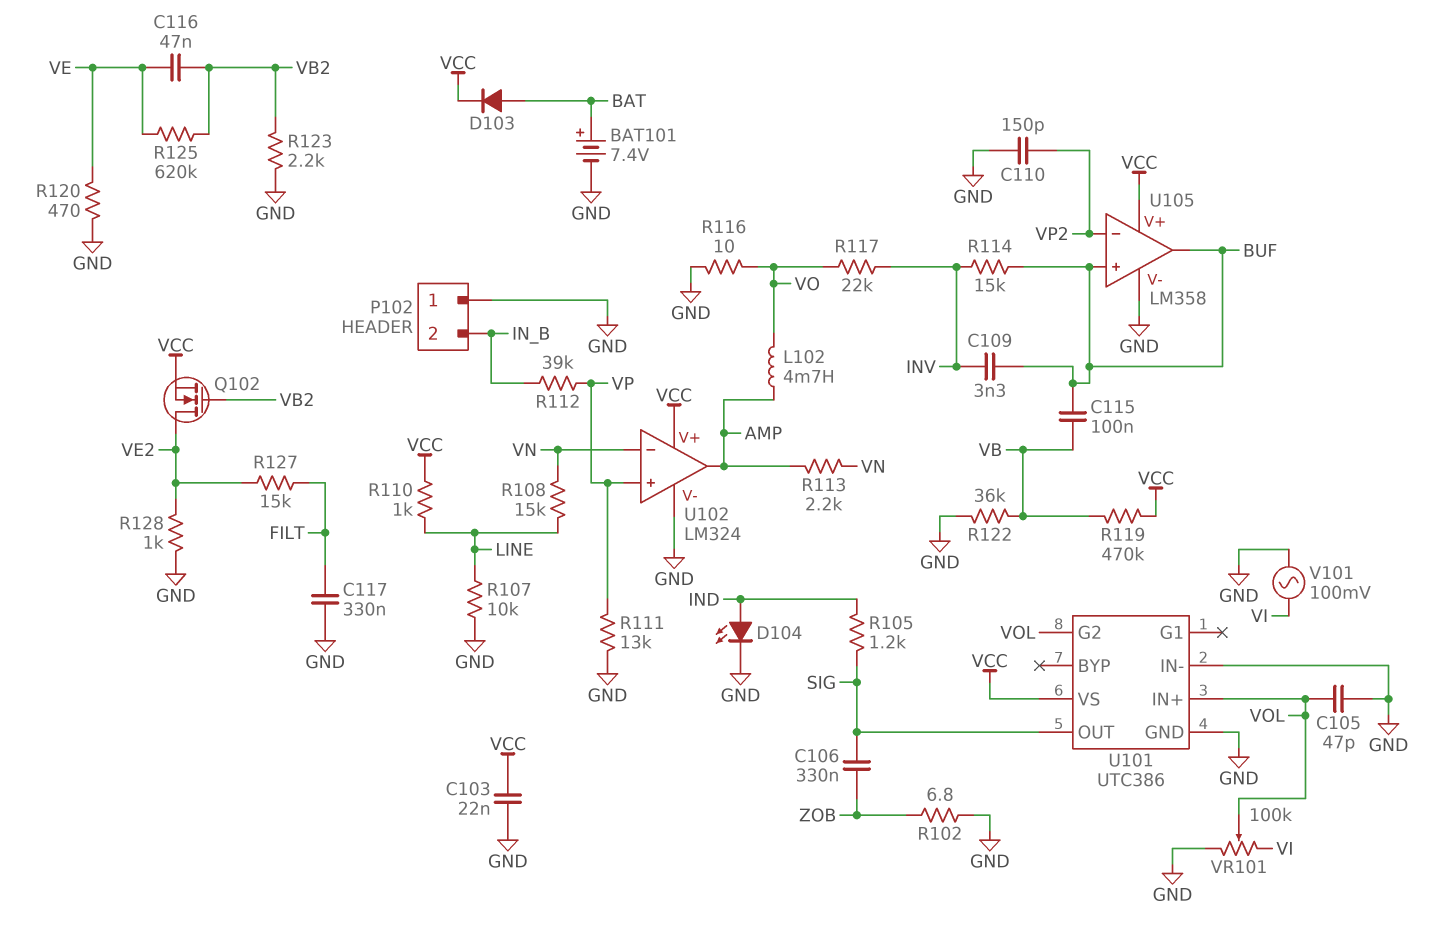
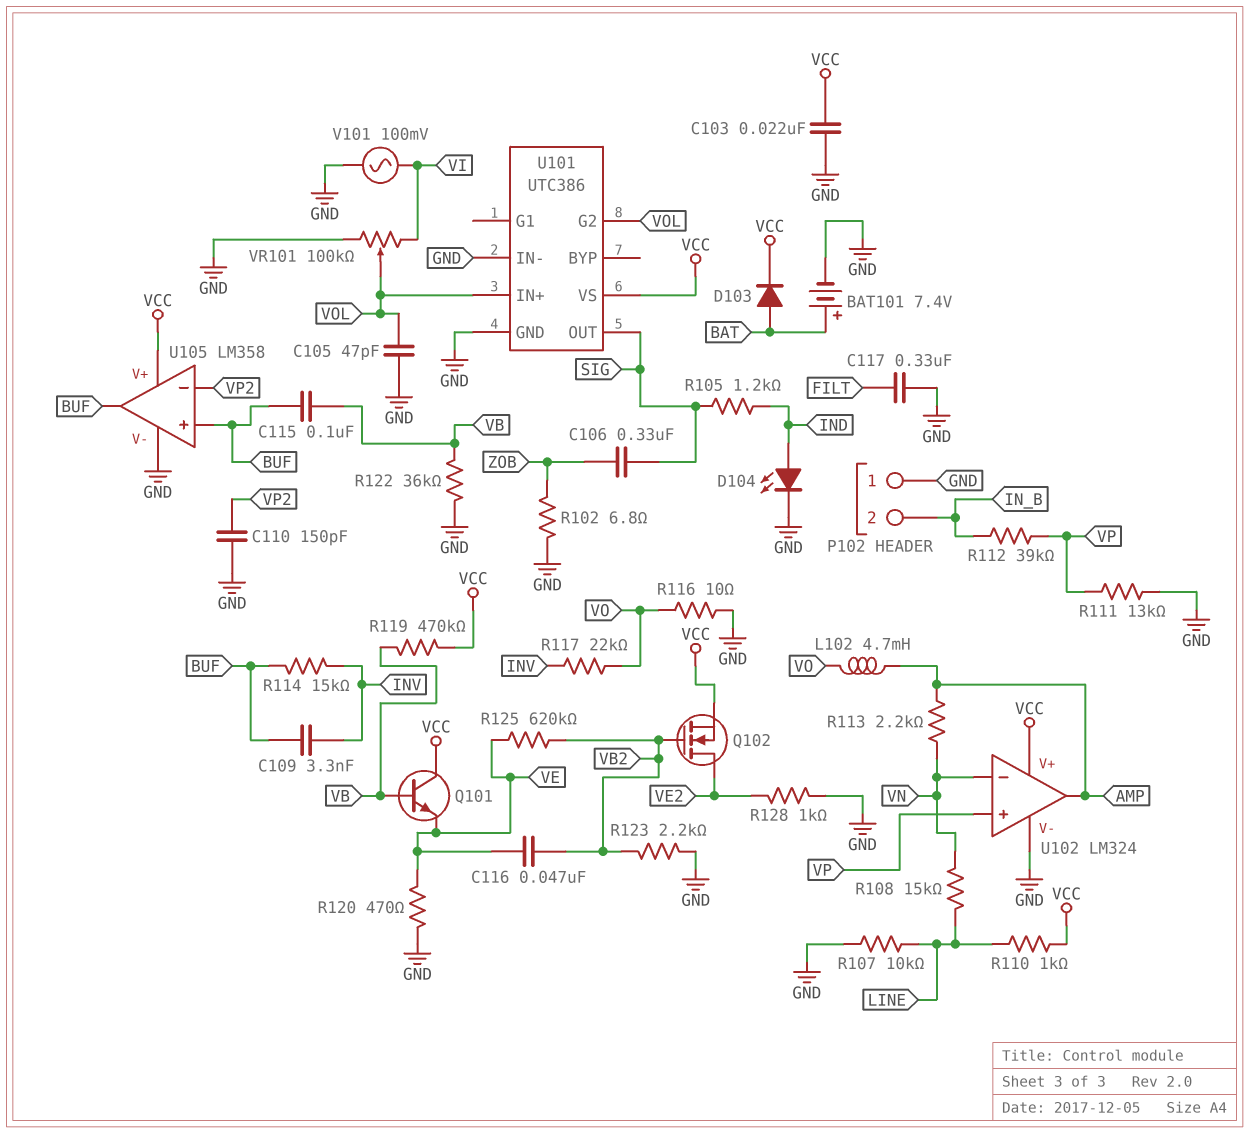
Q101: none -> NPN (B VB, C VCC, E VE)
R127: 15k (FILT, VE2) -> none

